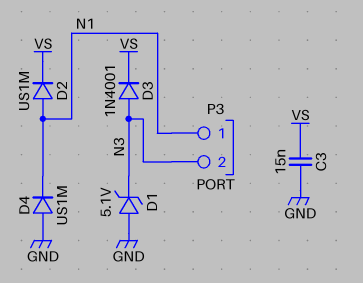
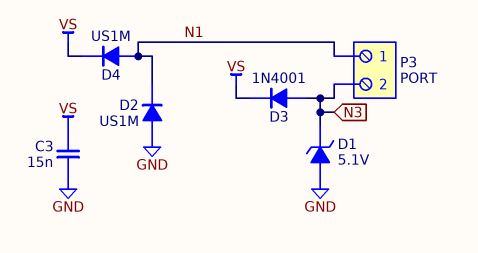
D2: diode US1M (A N1, K VS) -> diode US1M (A GND, K N1)
D4: diode US1M (A GND, K N1) -> diode US1M (A N1, K VS)

